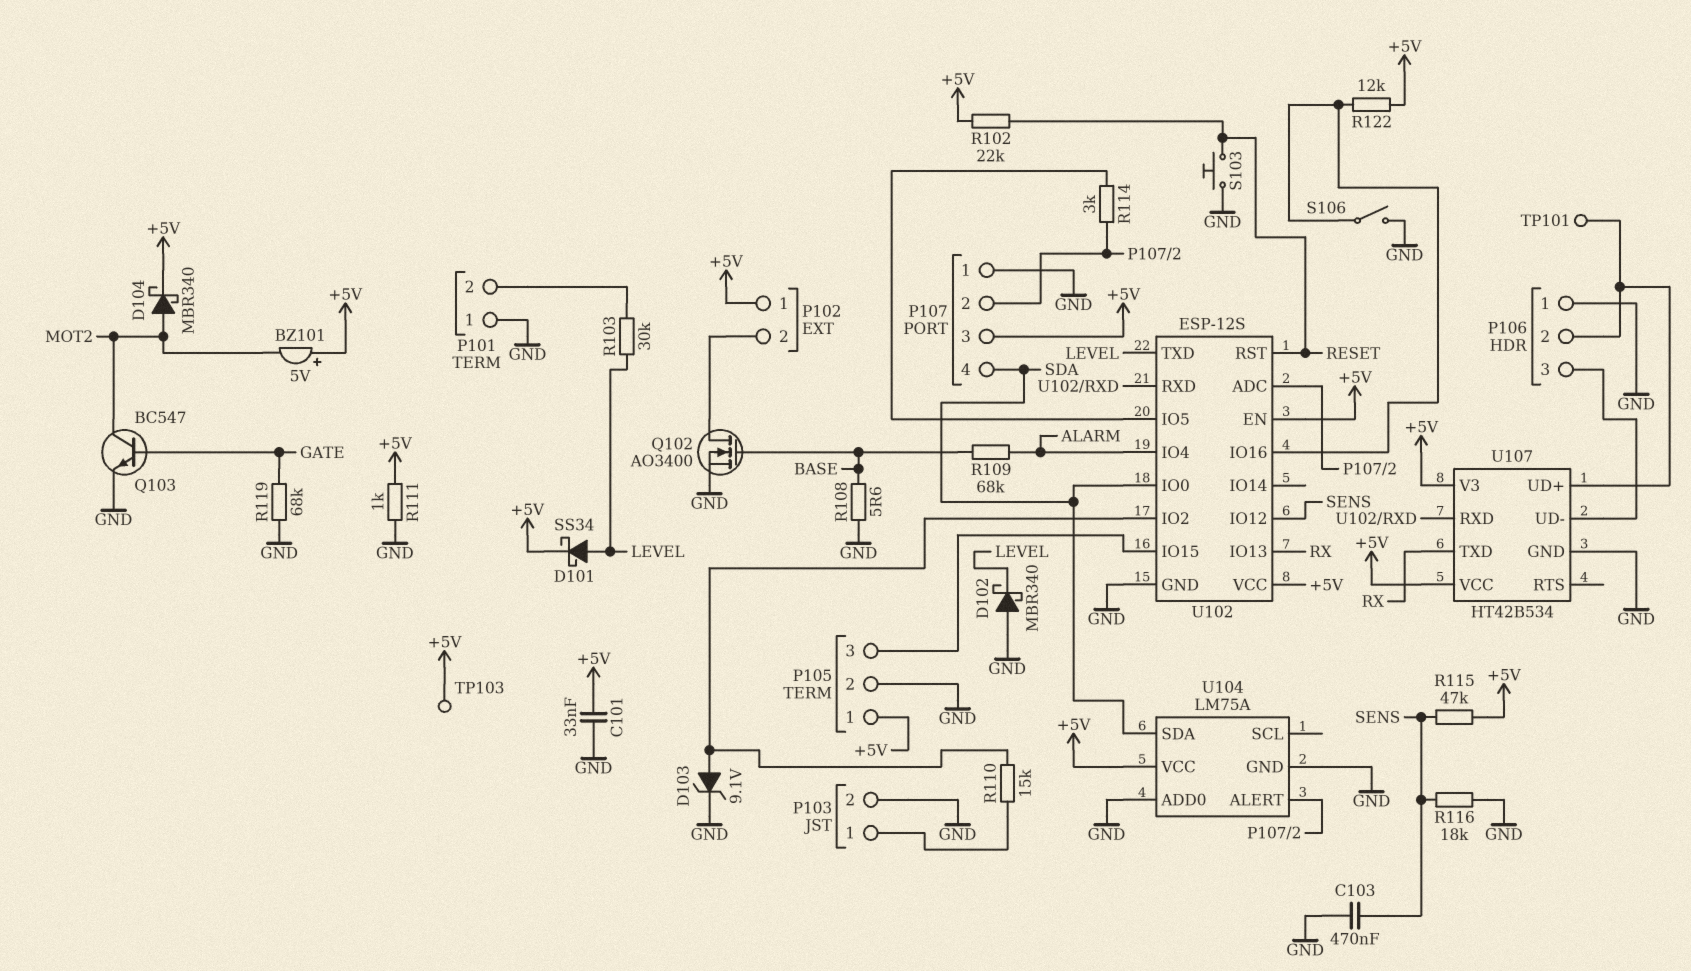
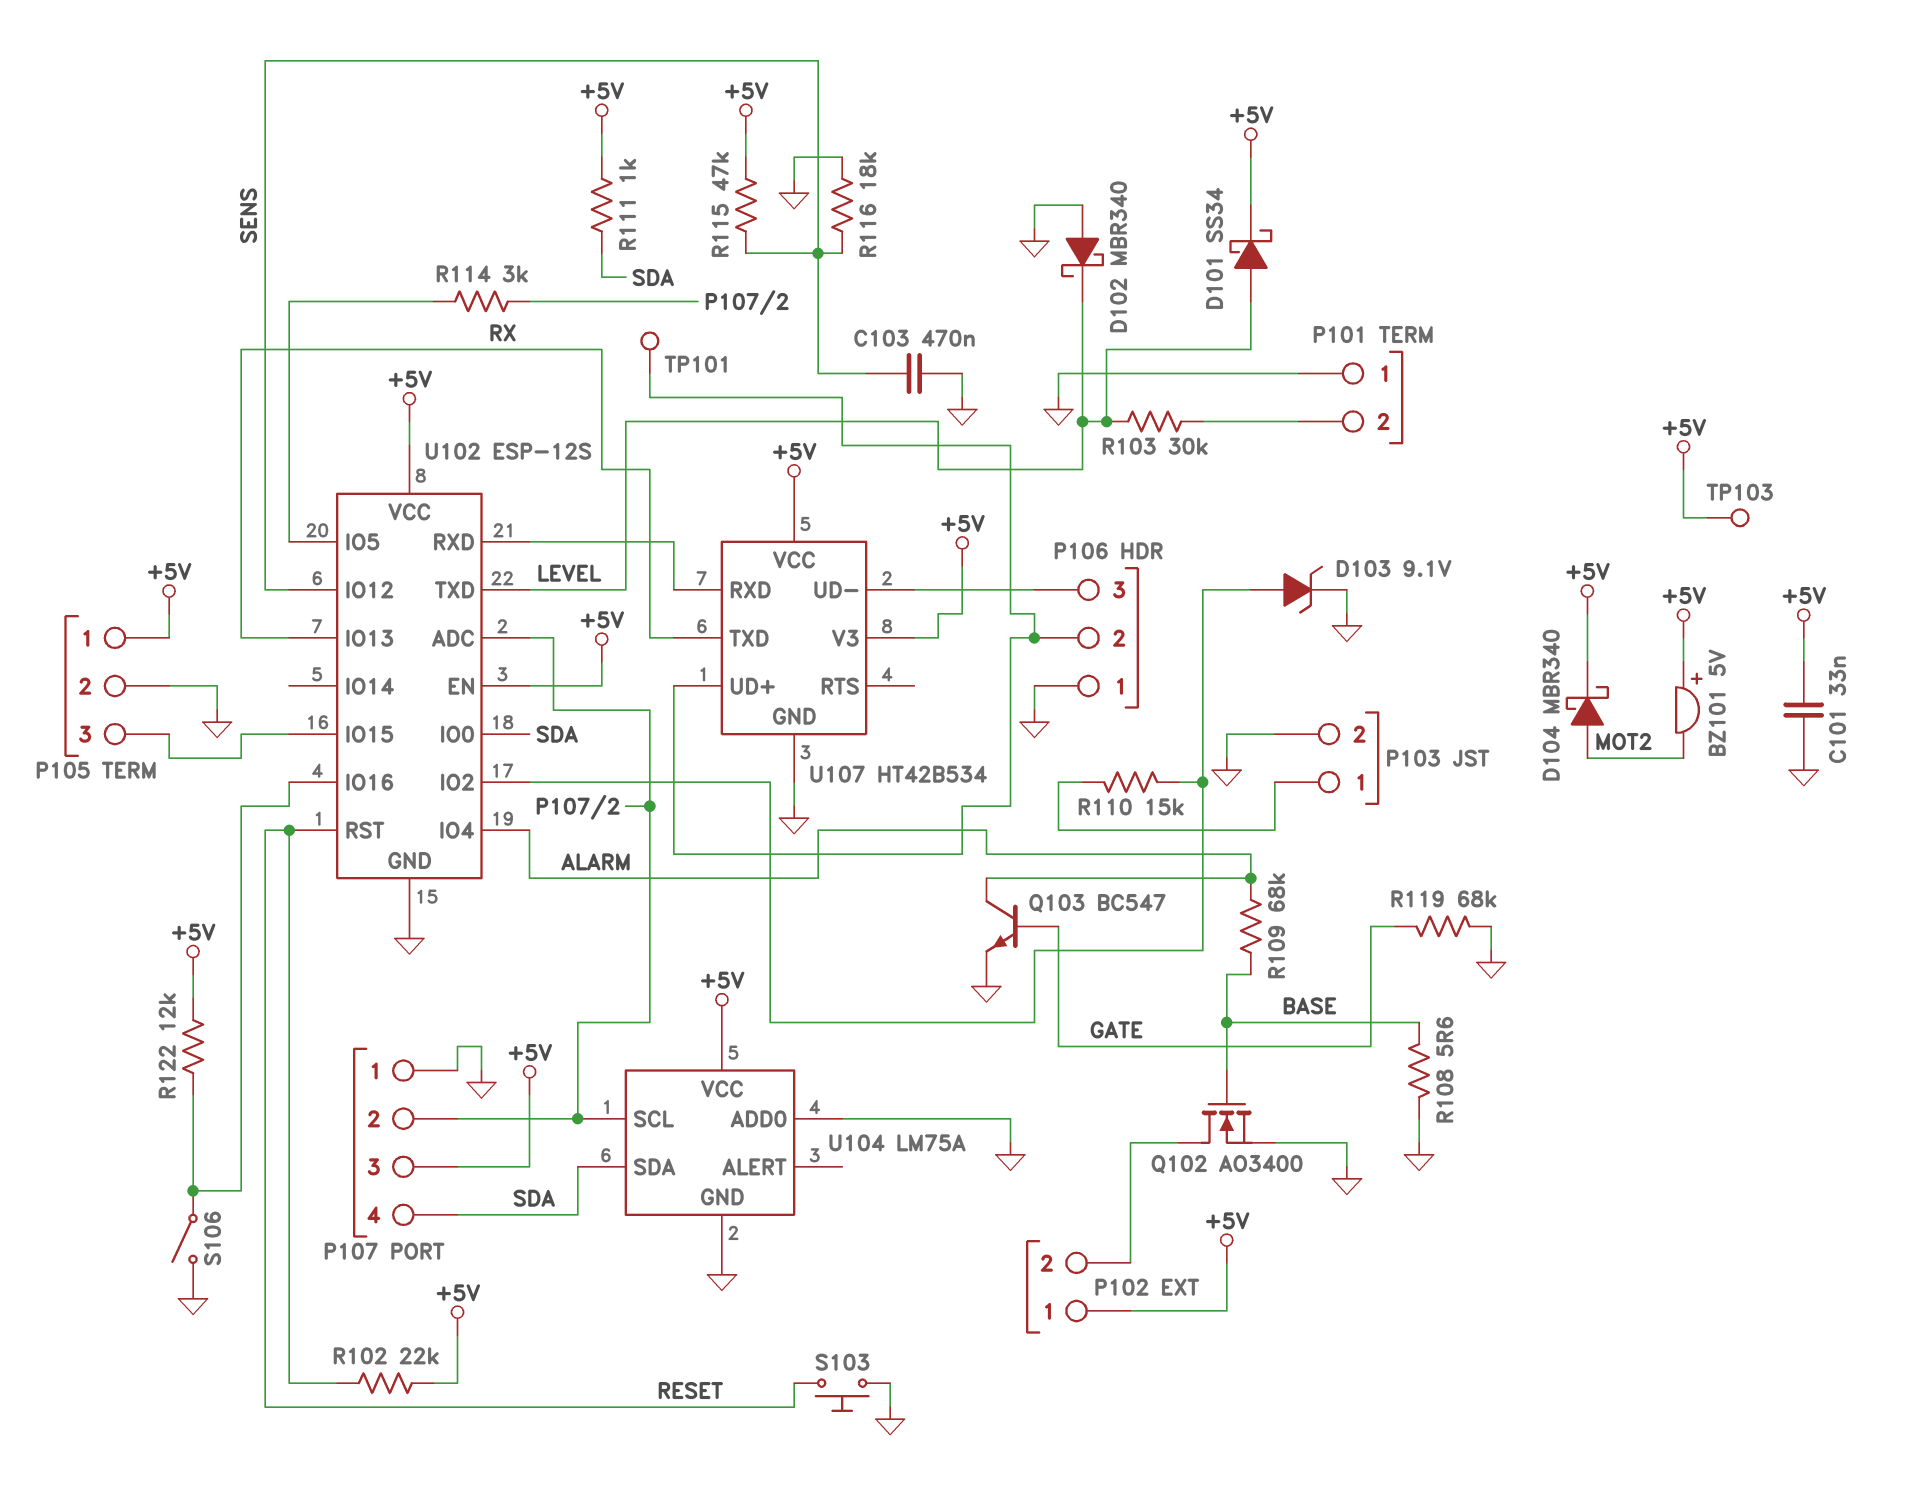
Q103: NPN BC547 (B GATE, C MOT2, E GND) -> NPN BC547 (B GATE, C ALARM, E GND)
R111: 1k (+5V, GND) -> 1k (+5V, SDA)
U104 pin ALERT: P107/2 -> none
U104 pin SCL: none -> P107/2

